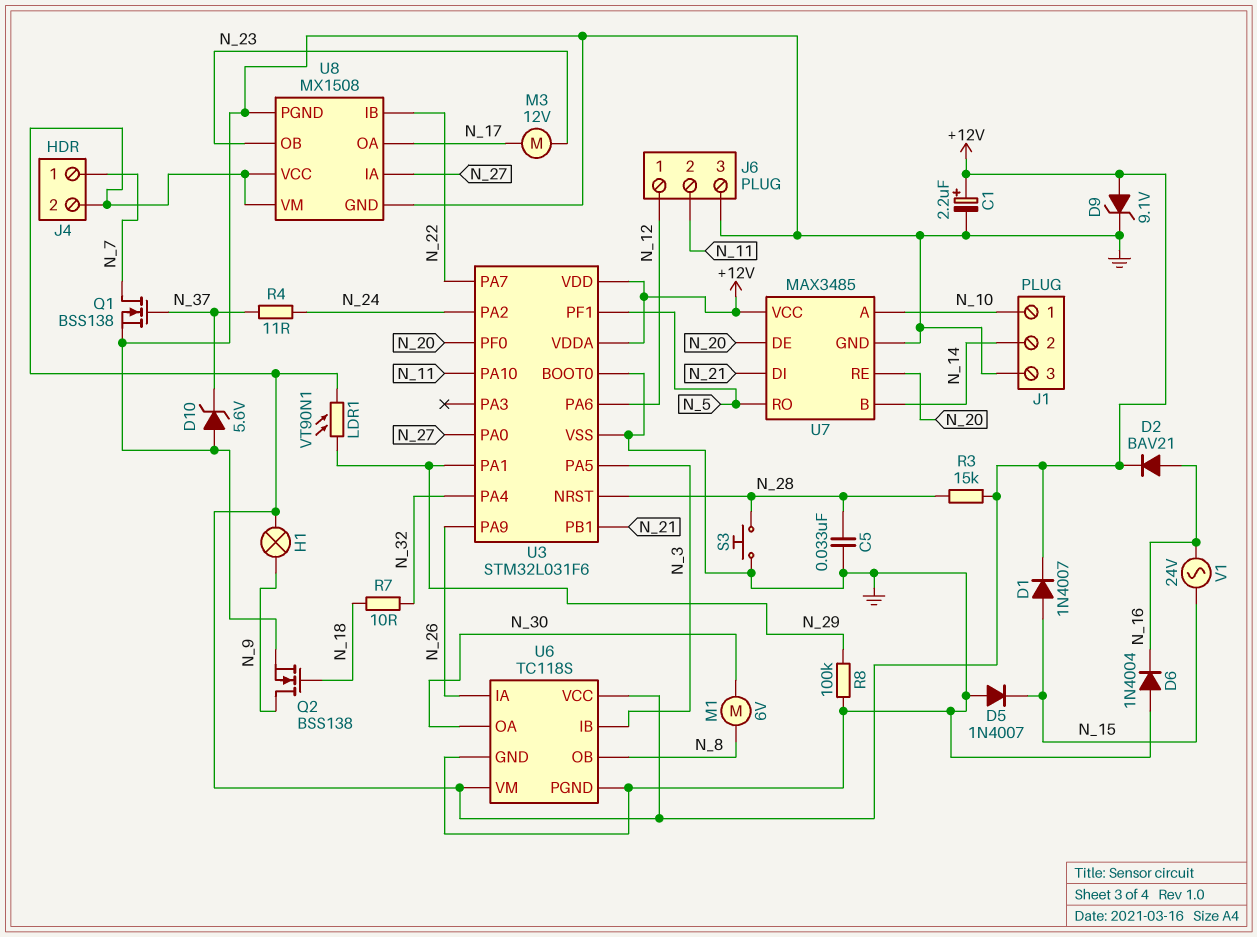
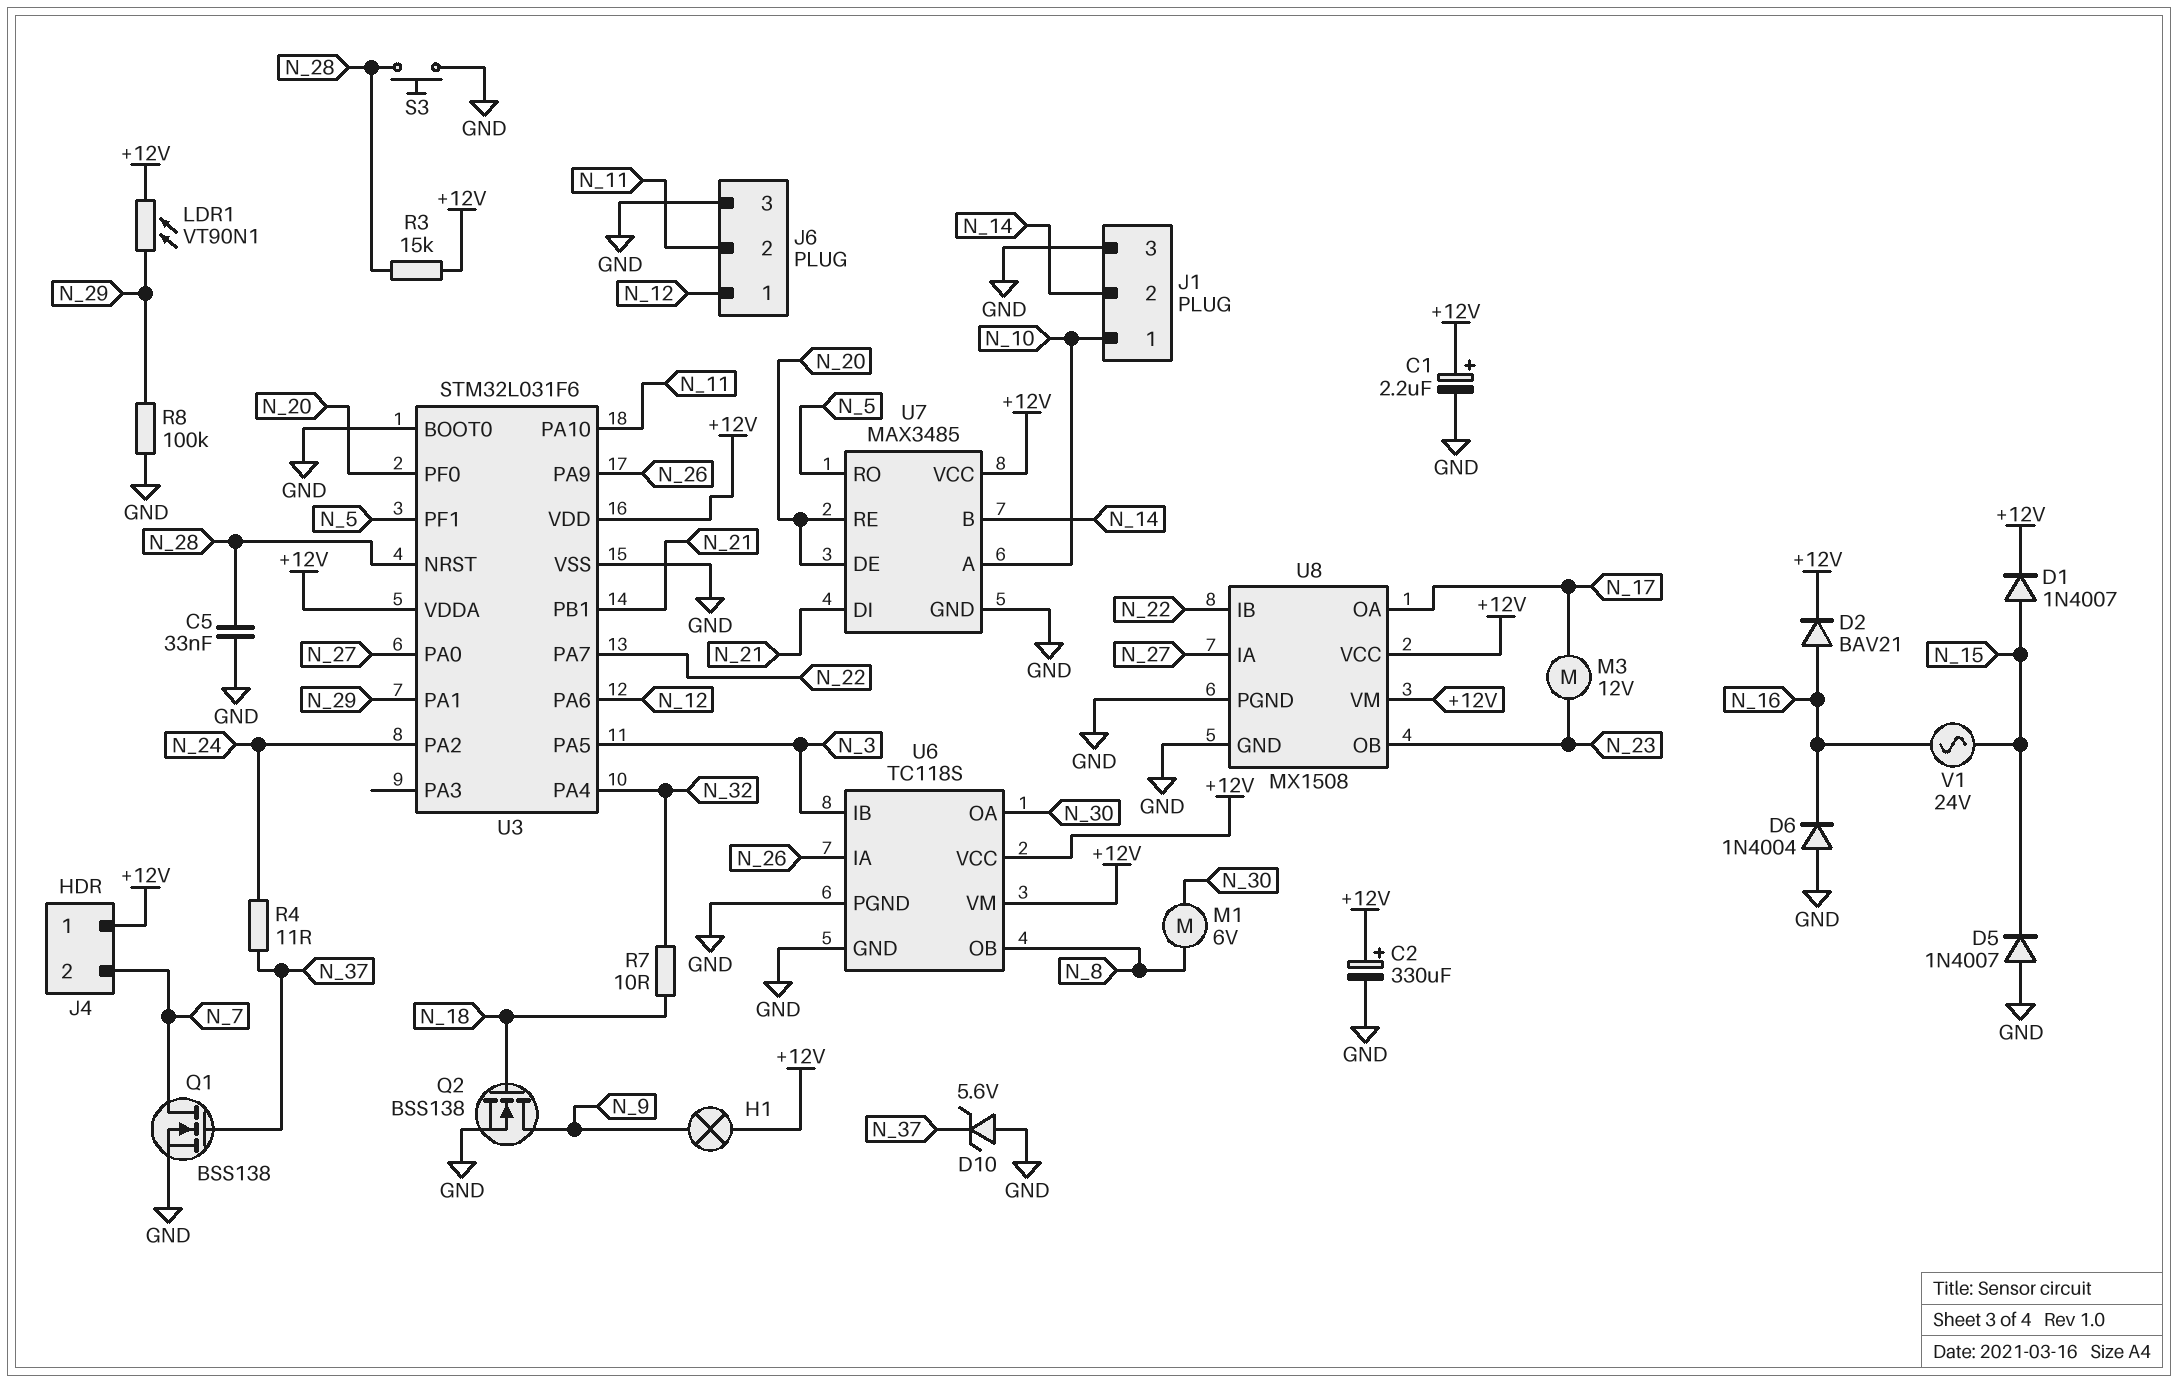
C2: none -> 330uF (plus +12V, minus GND)
D9: zener 9.1V (A +12V, K GND) -> none
J4 pin 1: N_7 -> +12V
J4 pin 2: +12V -> N_7

